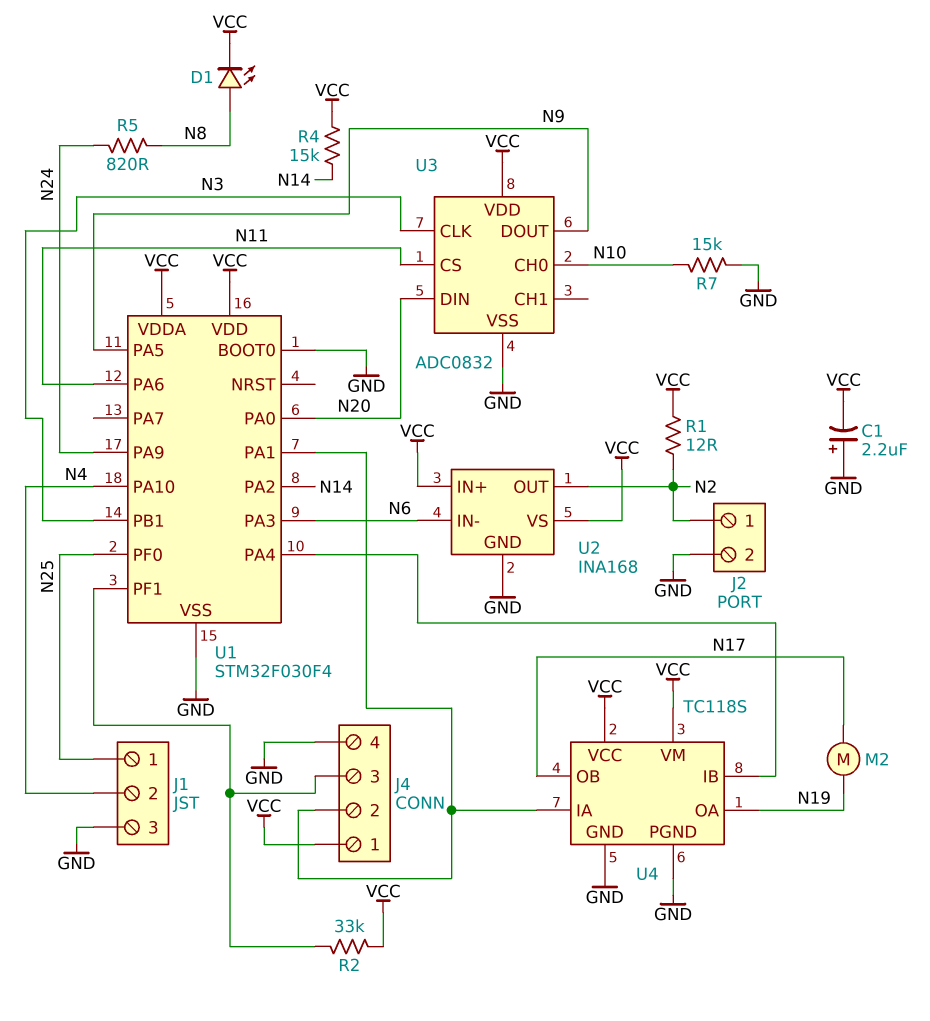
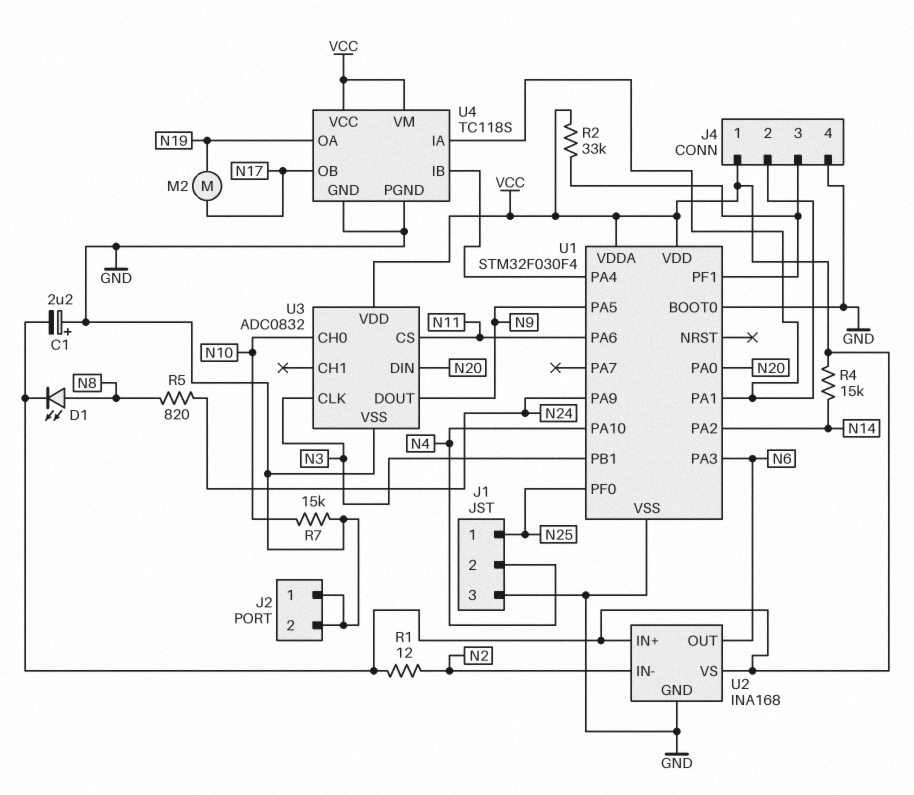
J2 pin 1: N2 -> GND
U2 pin IN-: N6 -> N2
U2 pin OUT: N2 -> N6

